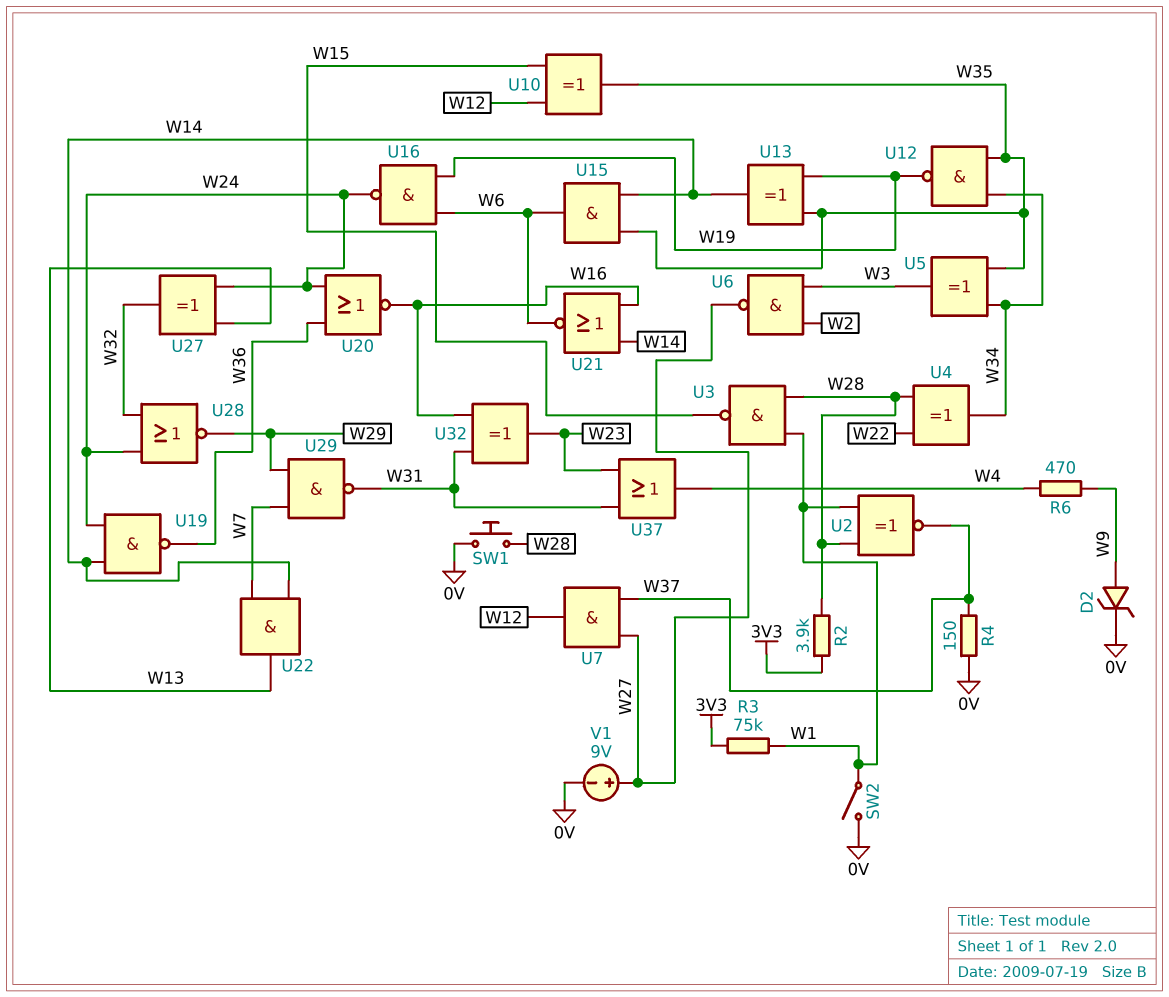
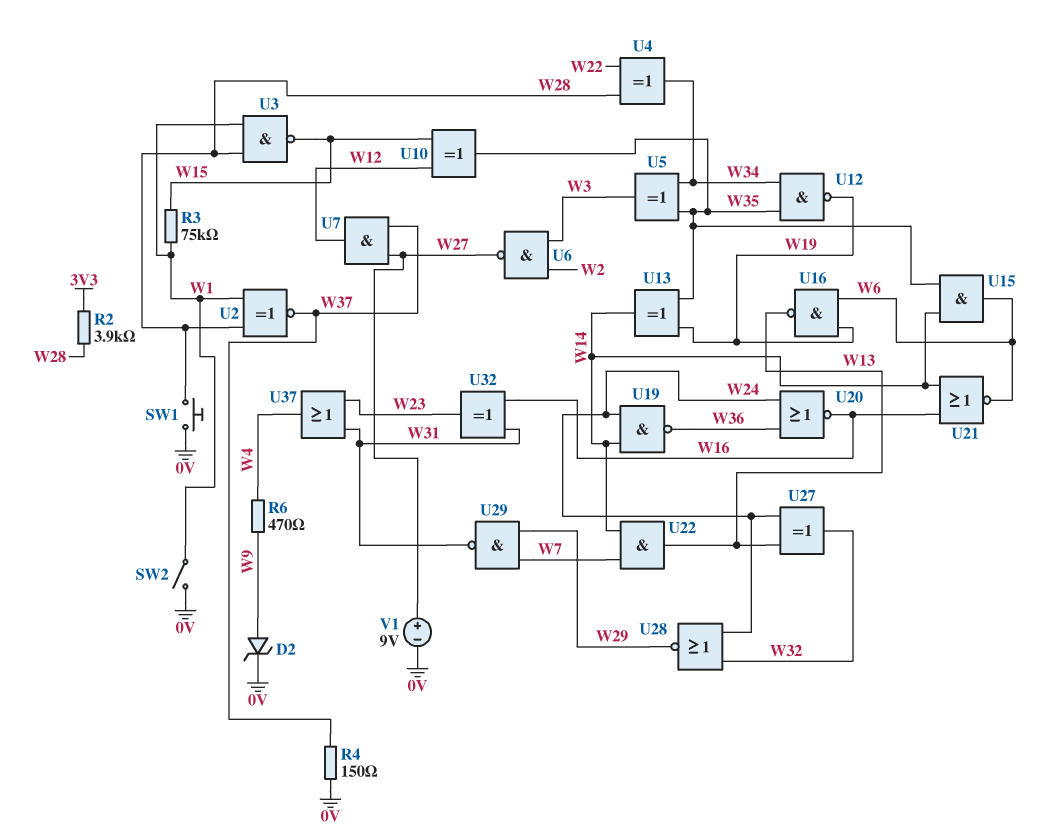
R3: 75k (3V3, W1) -> 75k (W1, W15)
U16: NAND (in W6, in W19, out W24) -> NAND (in W6, in W19, out W13)

